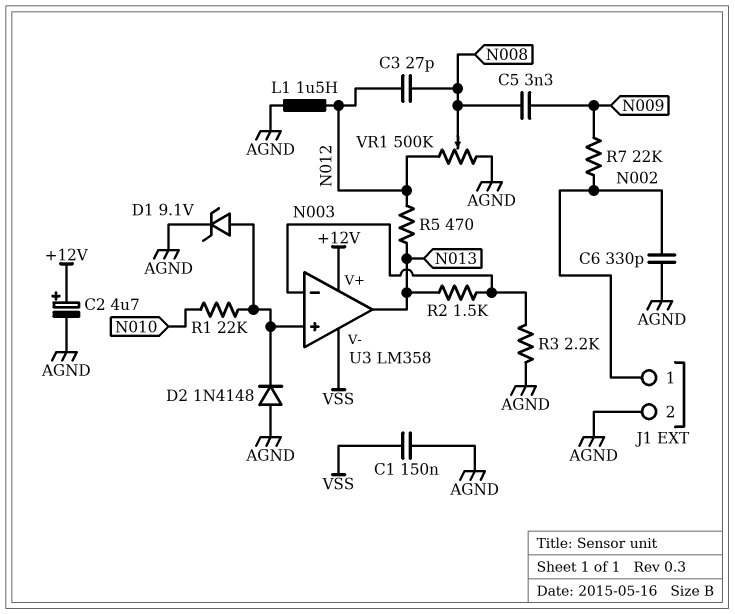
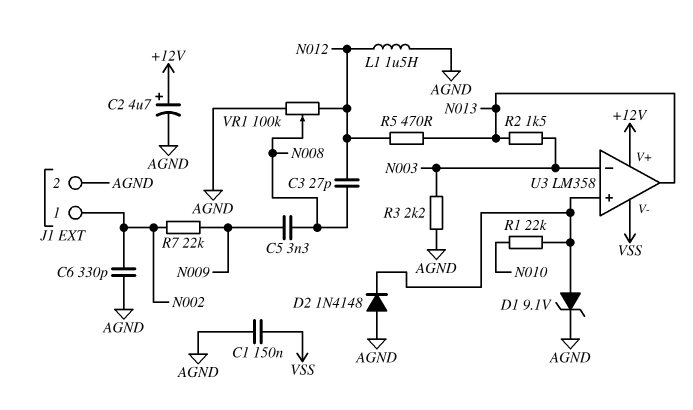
VR1: 500k (AGND, N012, wiper N008) -> 100k (AGND, N012, wiper N008)

